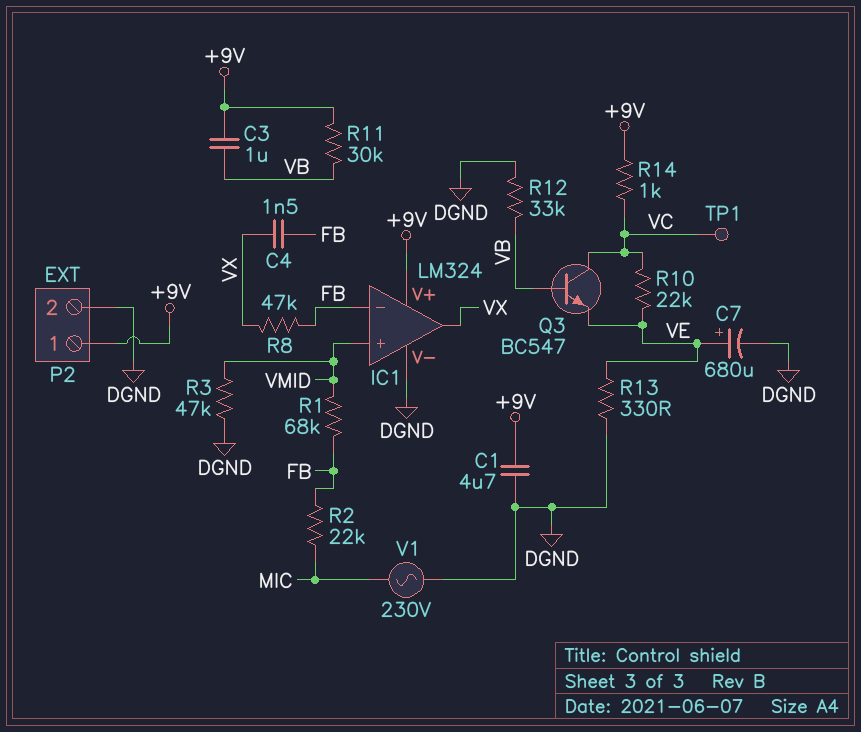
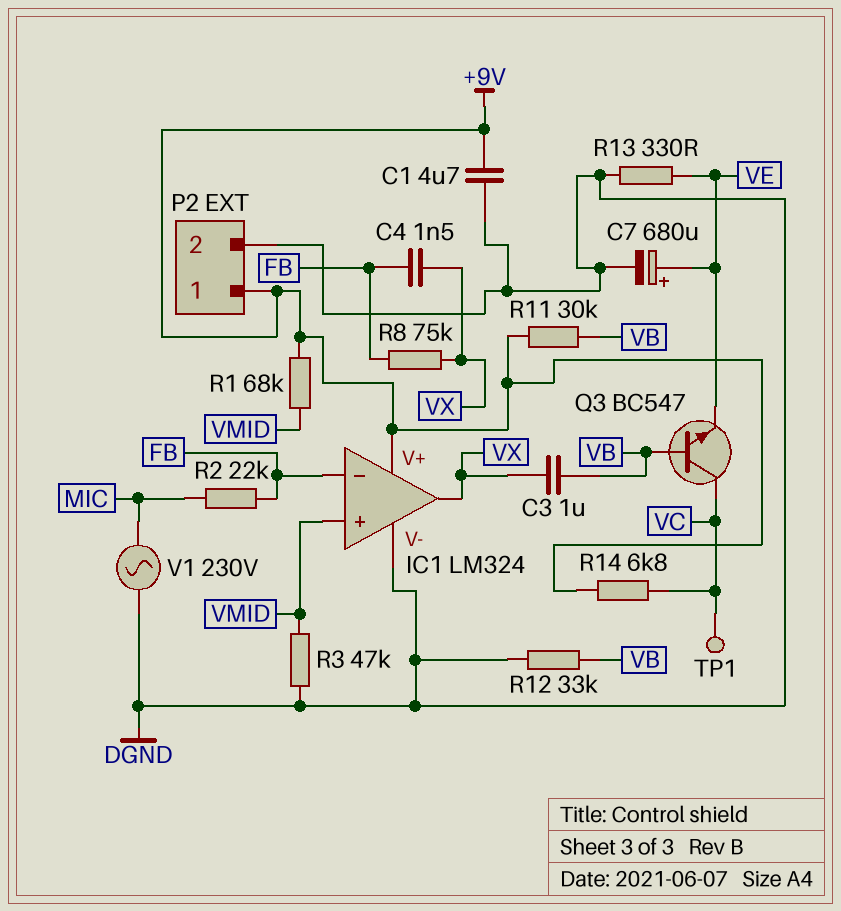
C3: 1uF (+9V, VB) -> 1uF (VB, VX)
R1: 68k (FB, VMID) -> 68k (+9V, VMID)
R8: 47k (FB, VX) -> 75k (FB, VX)
R10: 22k (VC, VE) -> none
R14: 1k (+9V, VC) -> 6.8k (+9V, VC)

